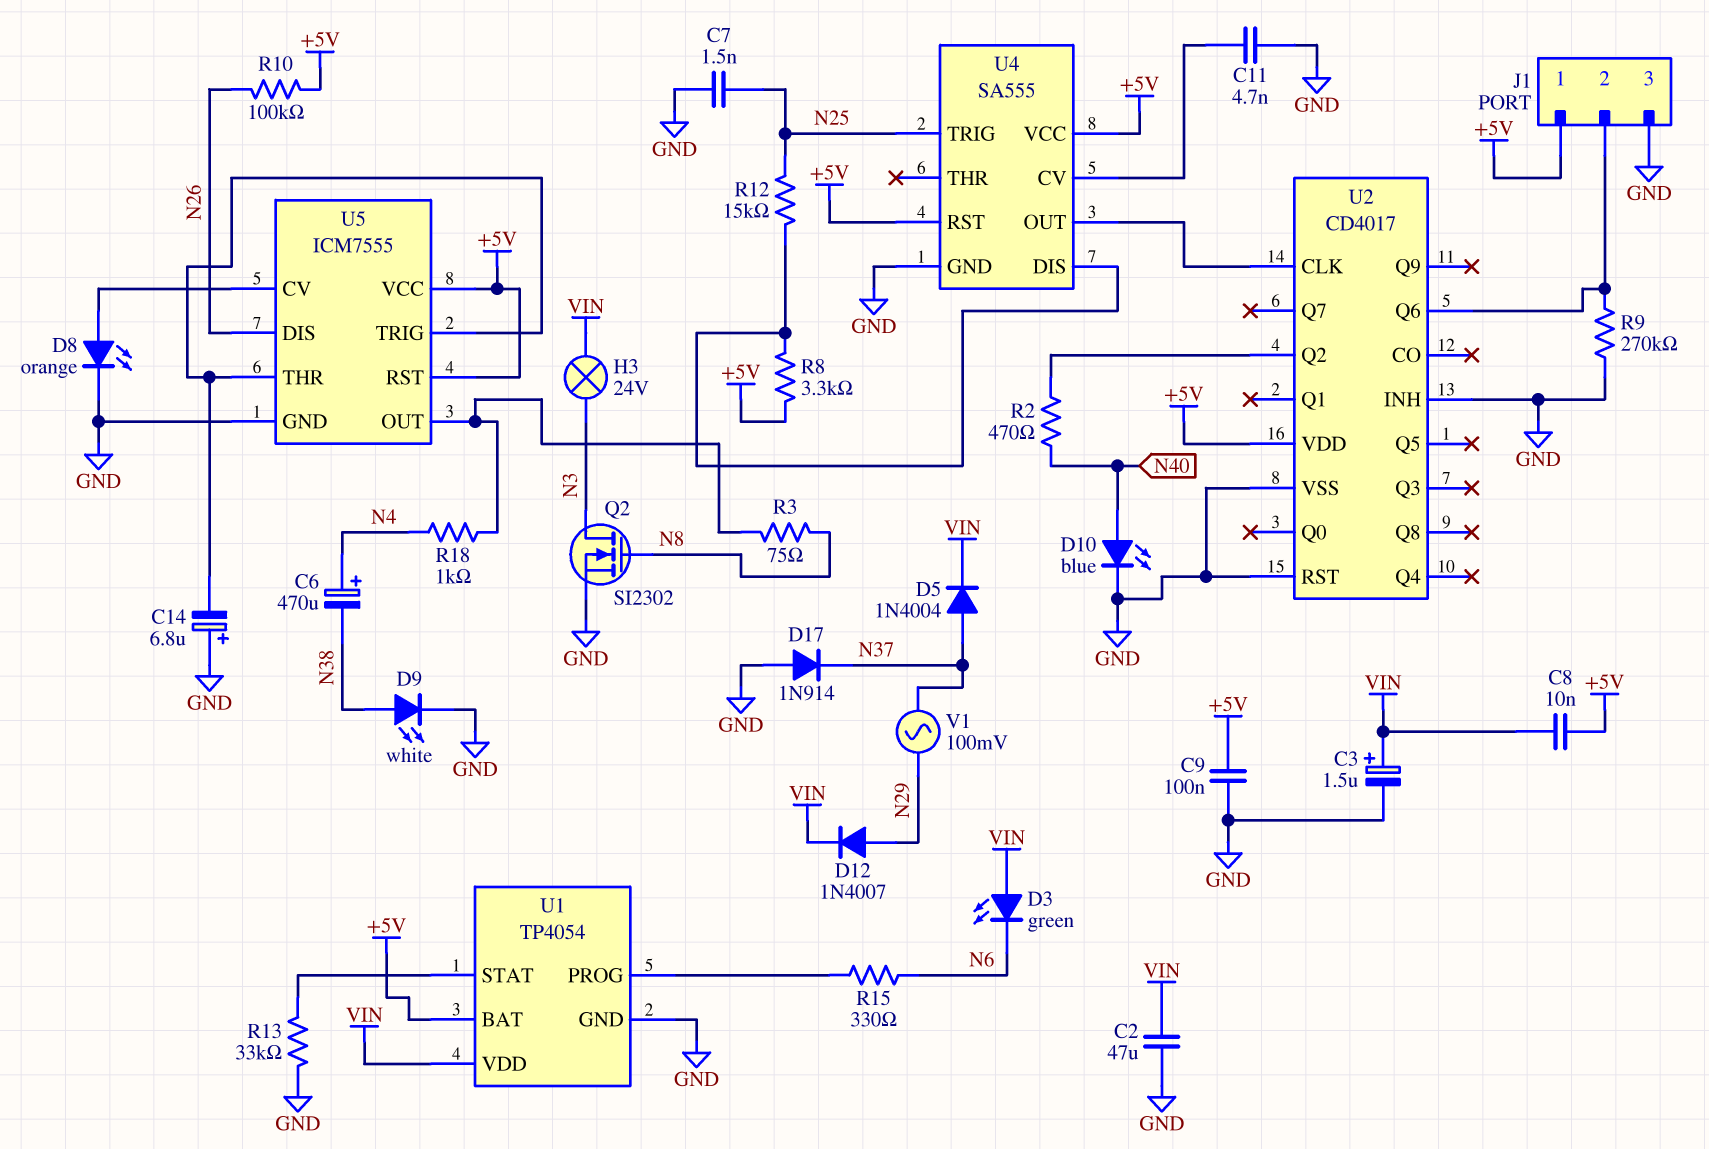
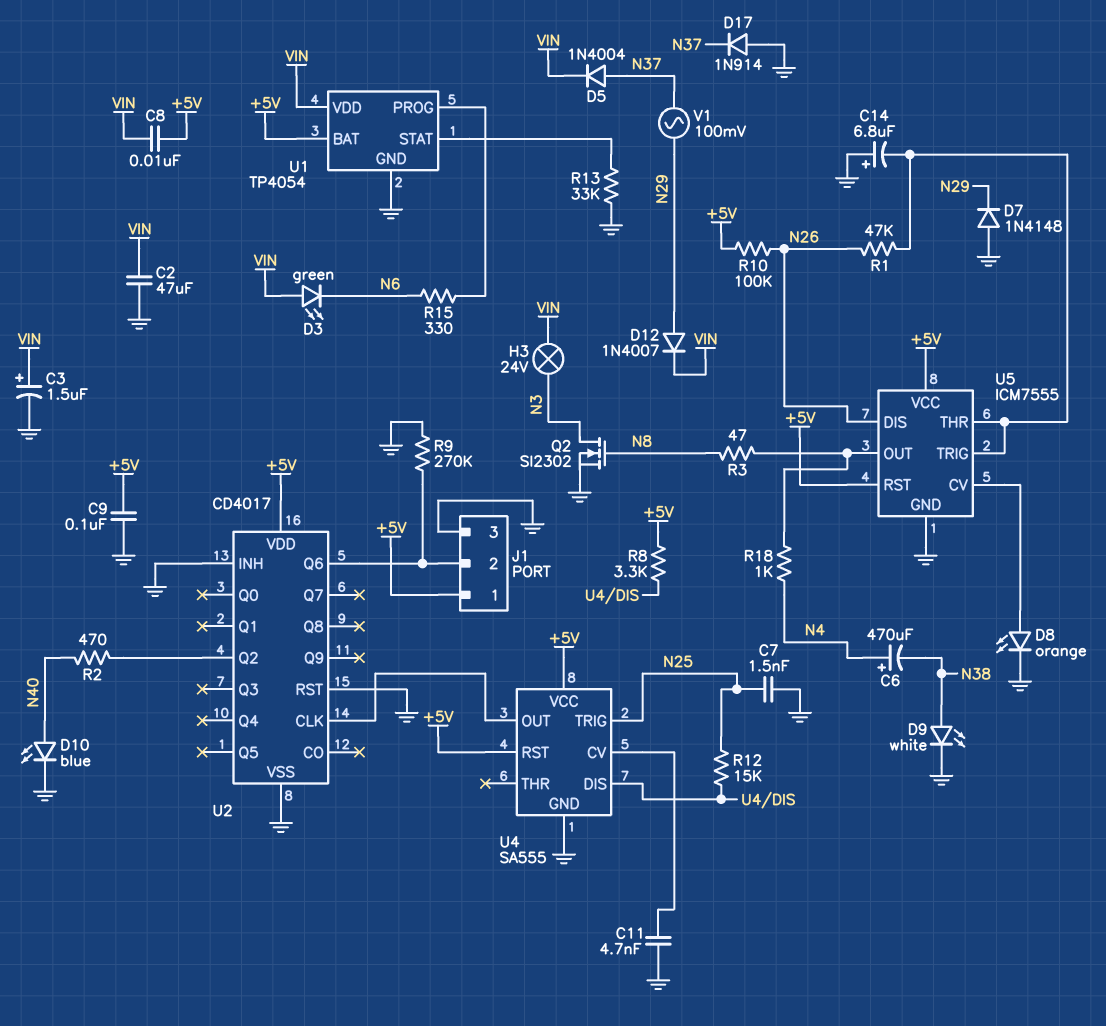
D7: none -> diode 1N4148 (A GND, K N29)
R1: none -> 47k (N26, U5/THR)
R3: 75 (N8, U5/OUT) -> 47 (N8, U5/OUT)

